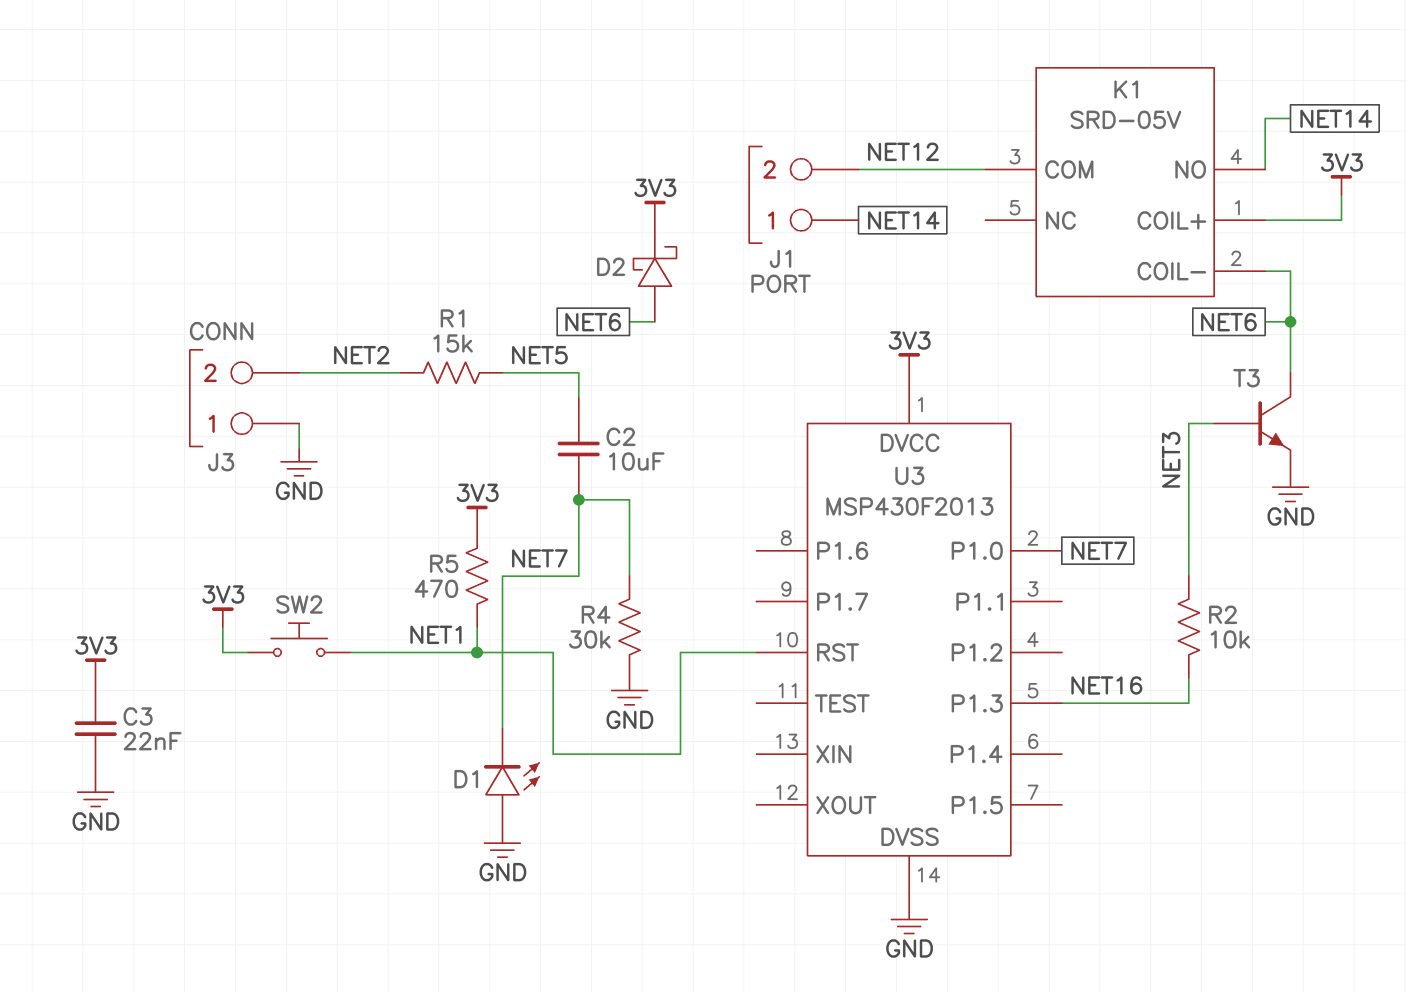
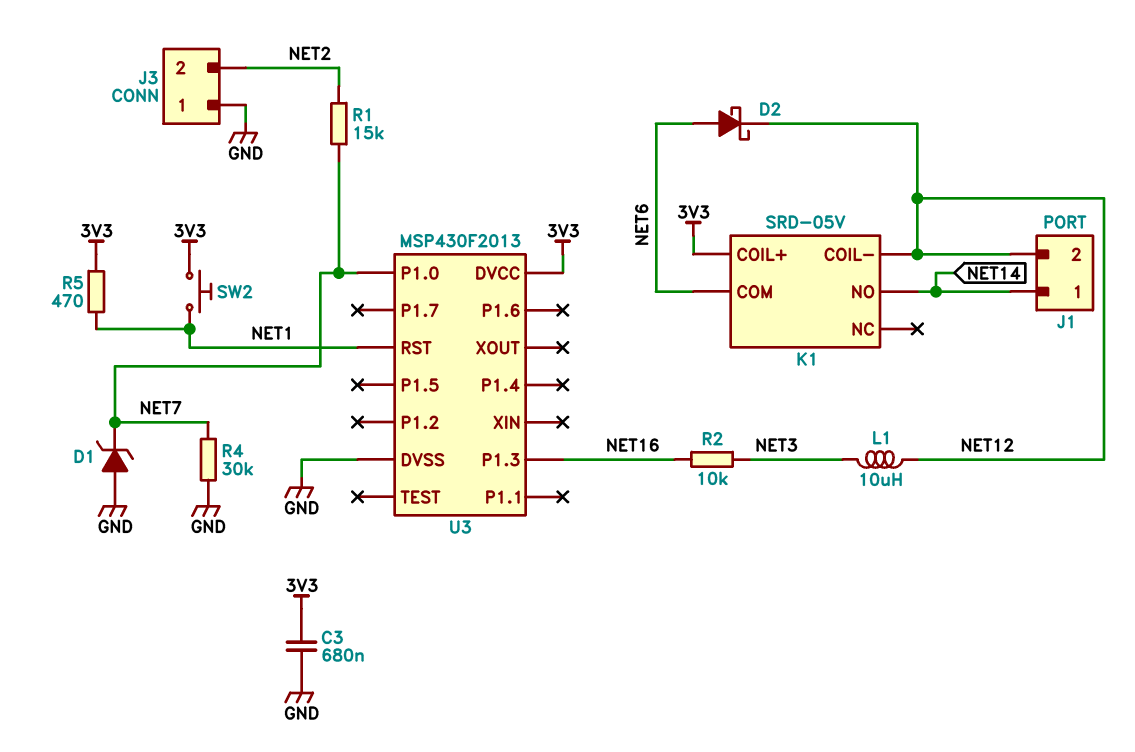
C2: 10uF (NET5, NET7) -> none
C3: 22nF (3V3, GND) -> 680nF (3V3, GND)
D1: LED (A GND, K NET7) -> zener (A GND, K NET7)
D2: schottky (A NET6, K 3V3) -> schottky (A NET6, K NET12)
K1 pin COIL-: NET6 -> NET12
K1 pin COM: NET12 -> NET6
L1: none -> 10uH (NET3, NET12)
R1: 15k (NET2, NET5) -> 15k (NET2, NET7)
T3: NPN (B NET3, C NET6, E GND) -> none

